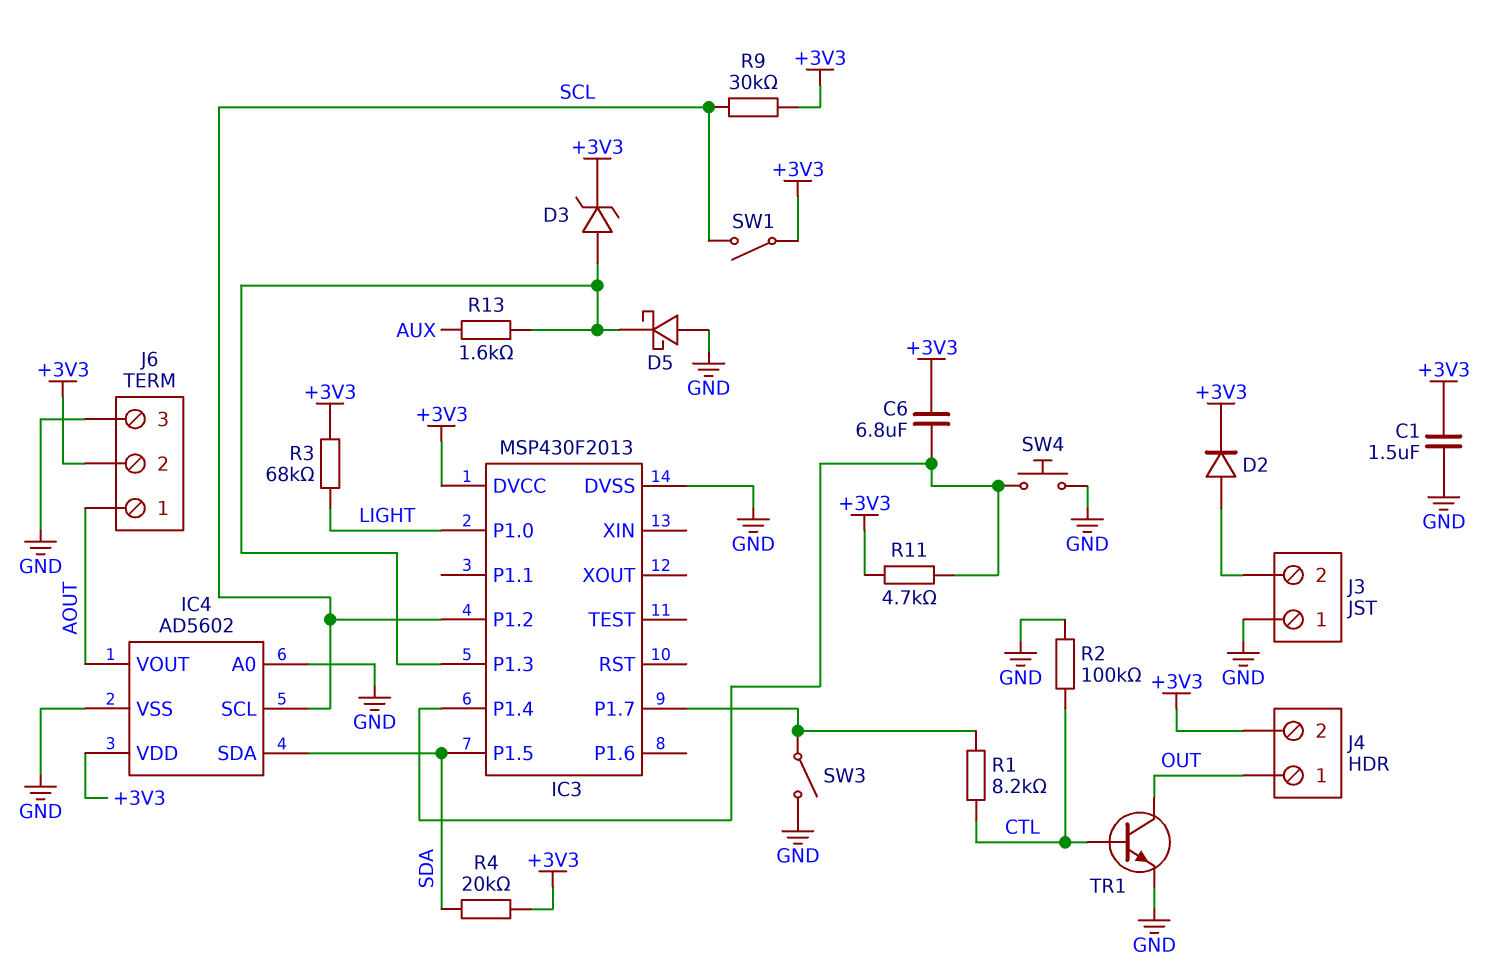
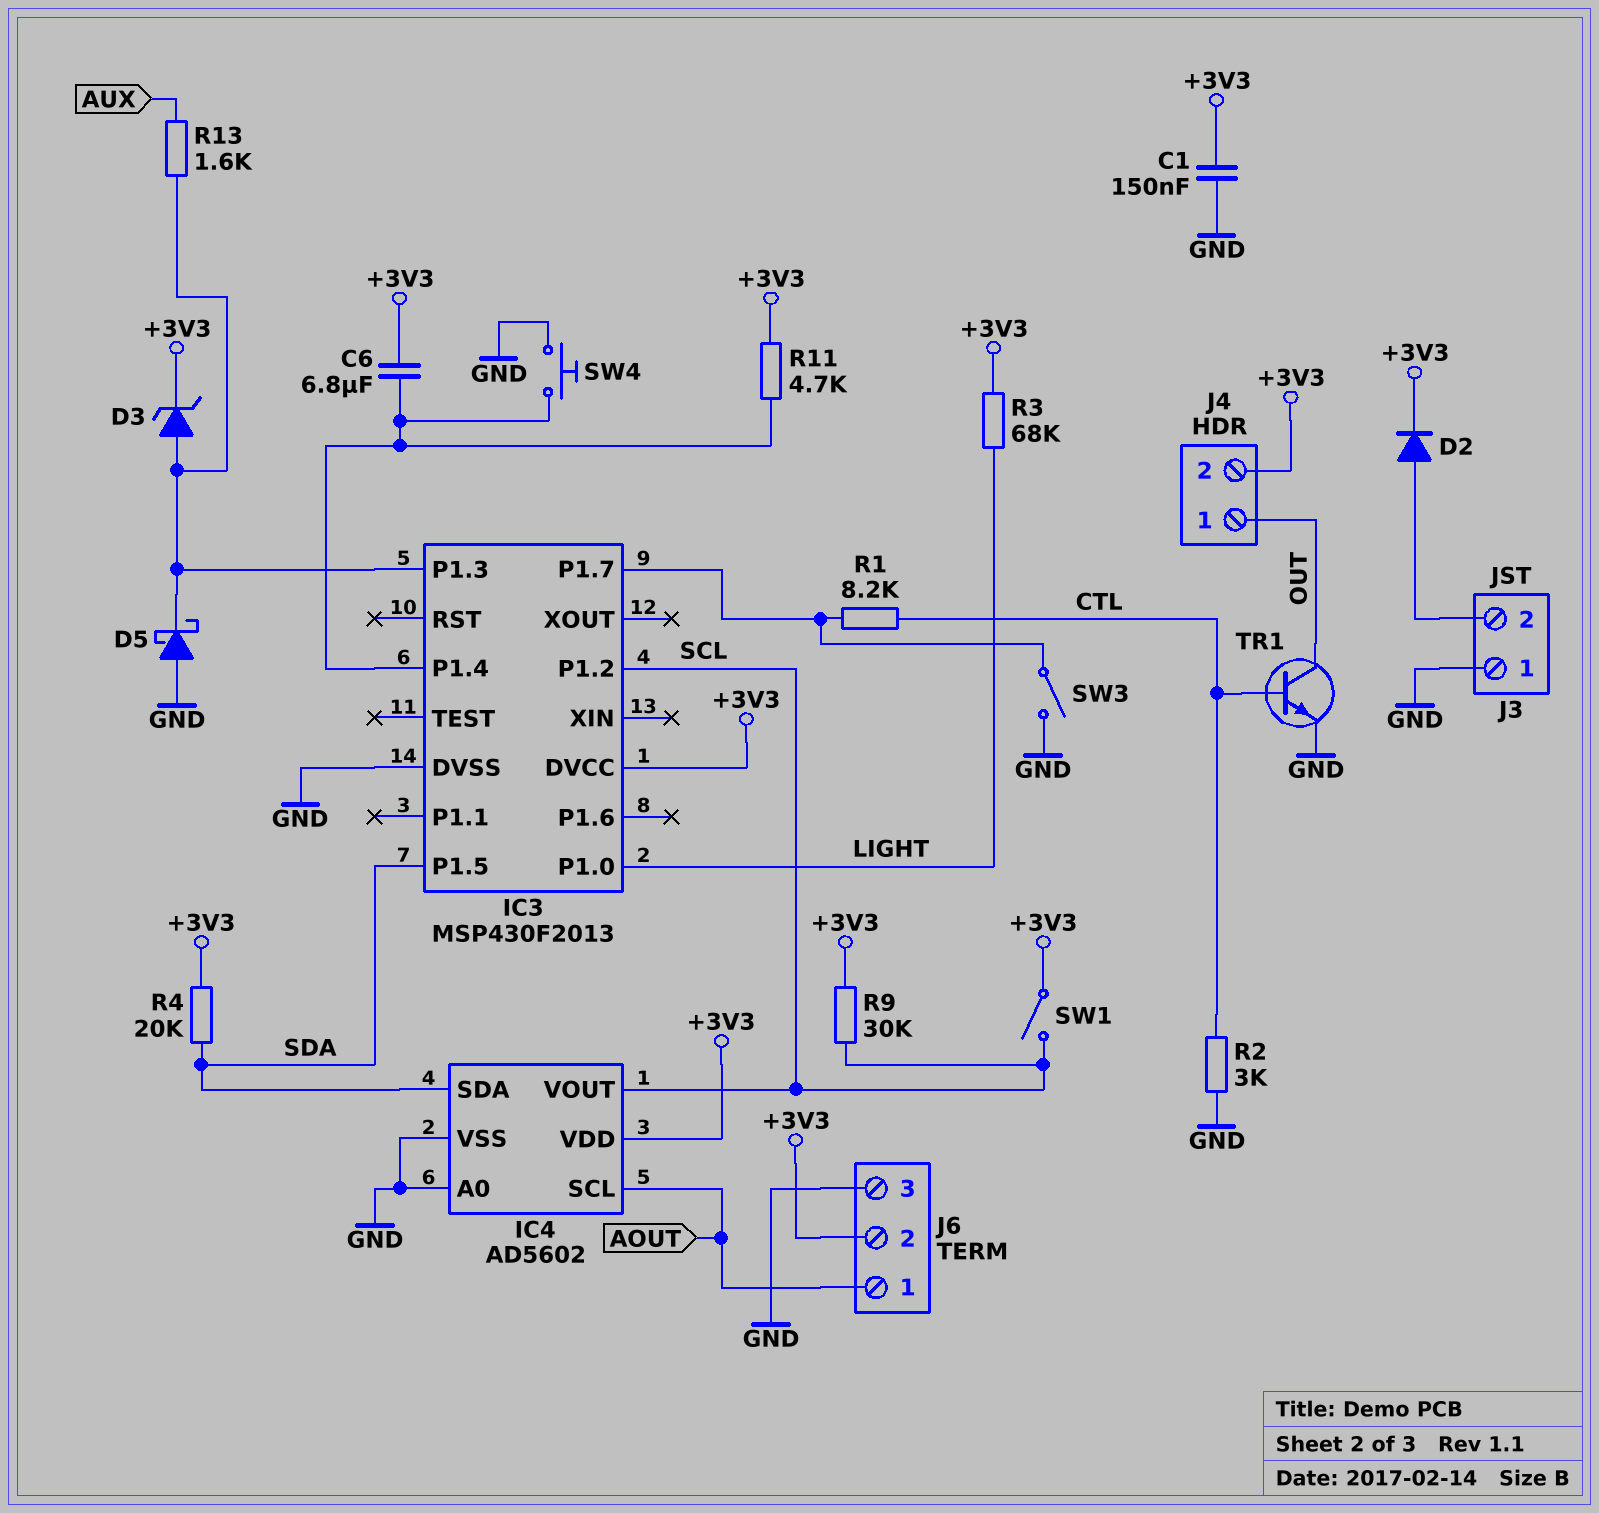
C1: 1.5uF (+3V3, GND) -> 150nF (+3V3, GND)
IC4 pin SCL: SCL -> AOUT
IC4 pin VOUT: AOUT -> SCL
R2: 100k (CTL, GND) -> 3k (CTL, GND)

